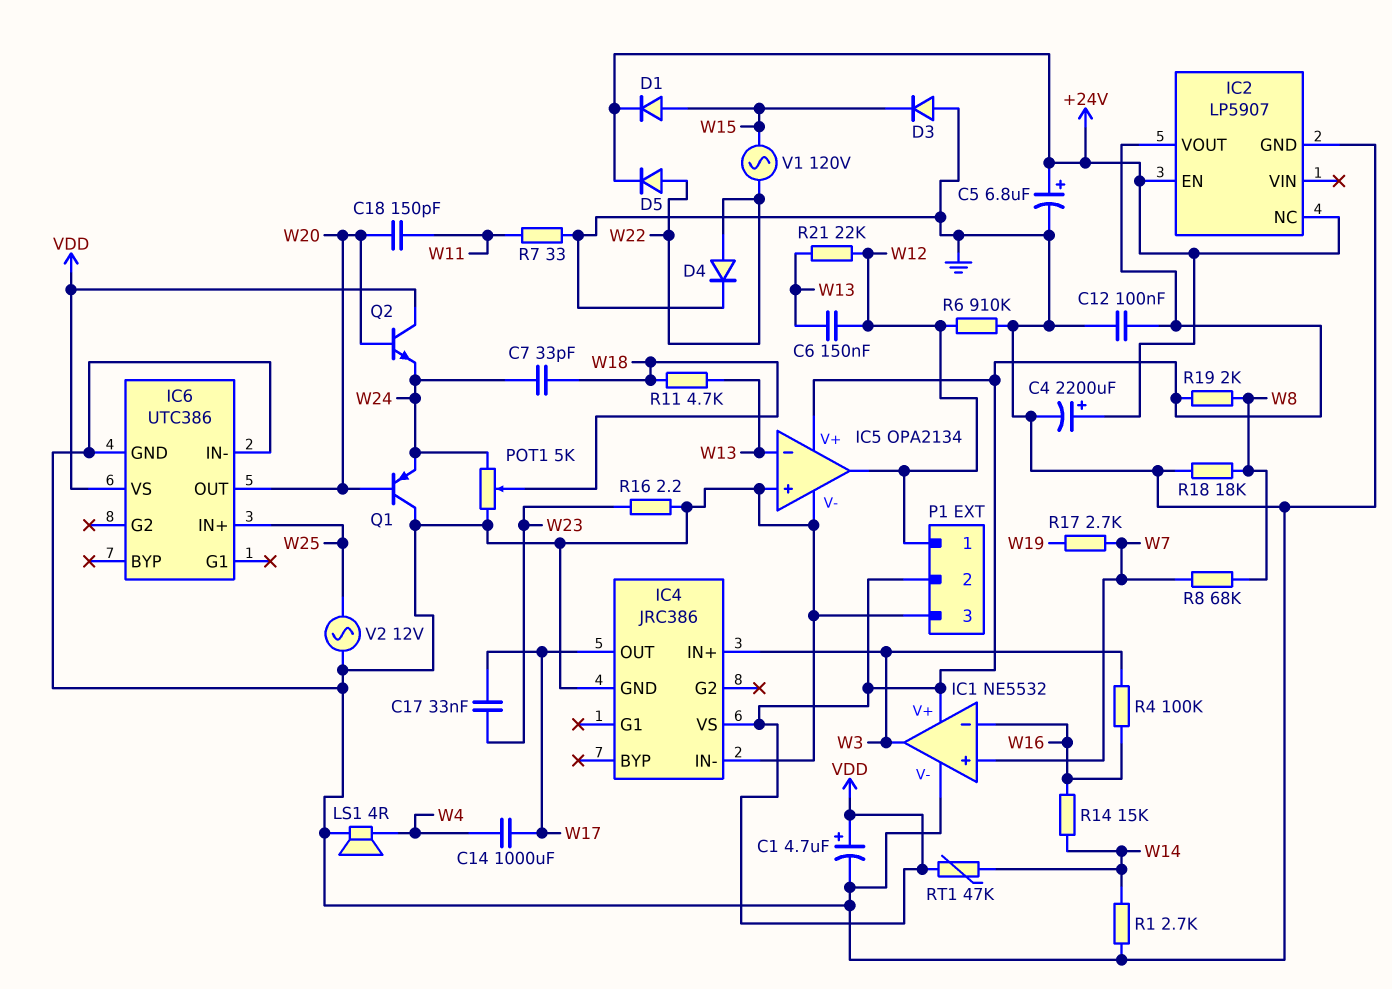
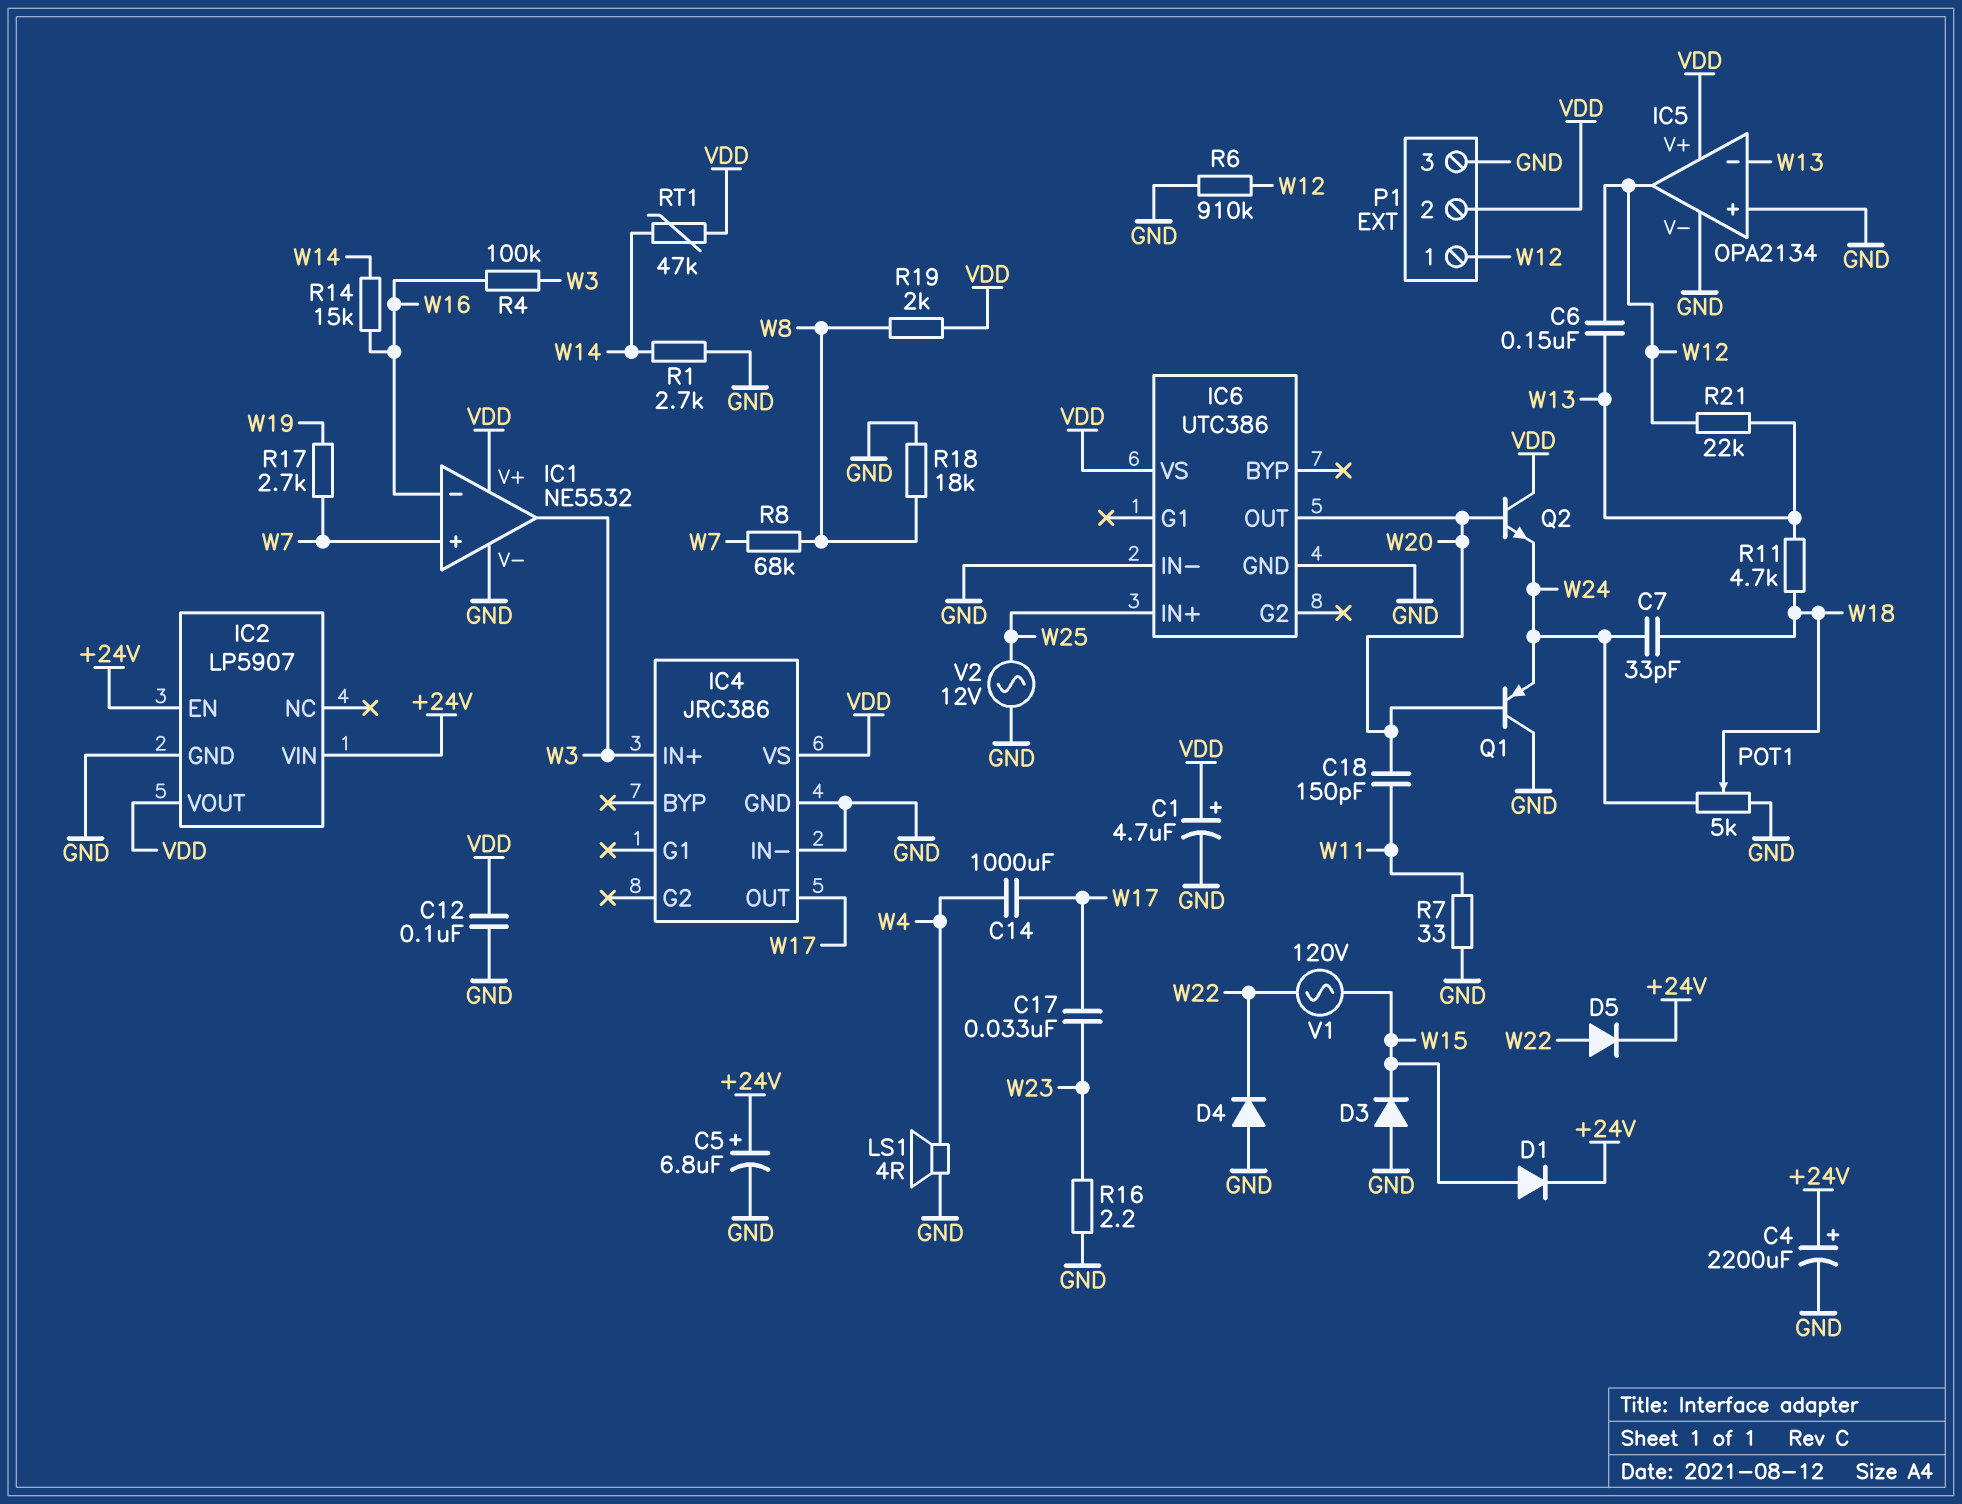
D4: diode (A W22, K GND) -> diode (A GND, K W22)
IC2 pin NC: +24V -> none
IC2 pin VIN: none -> +24V

